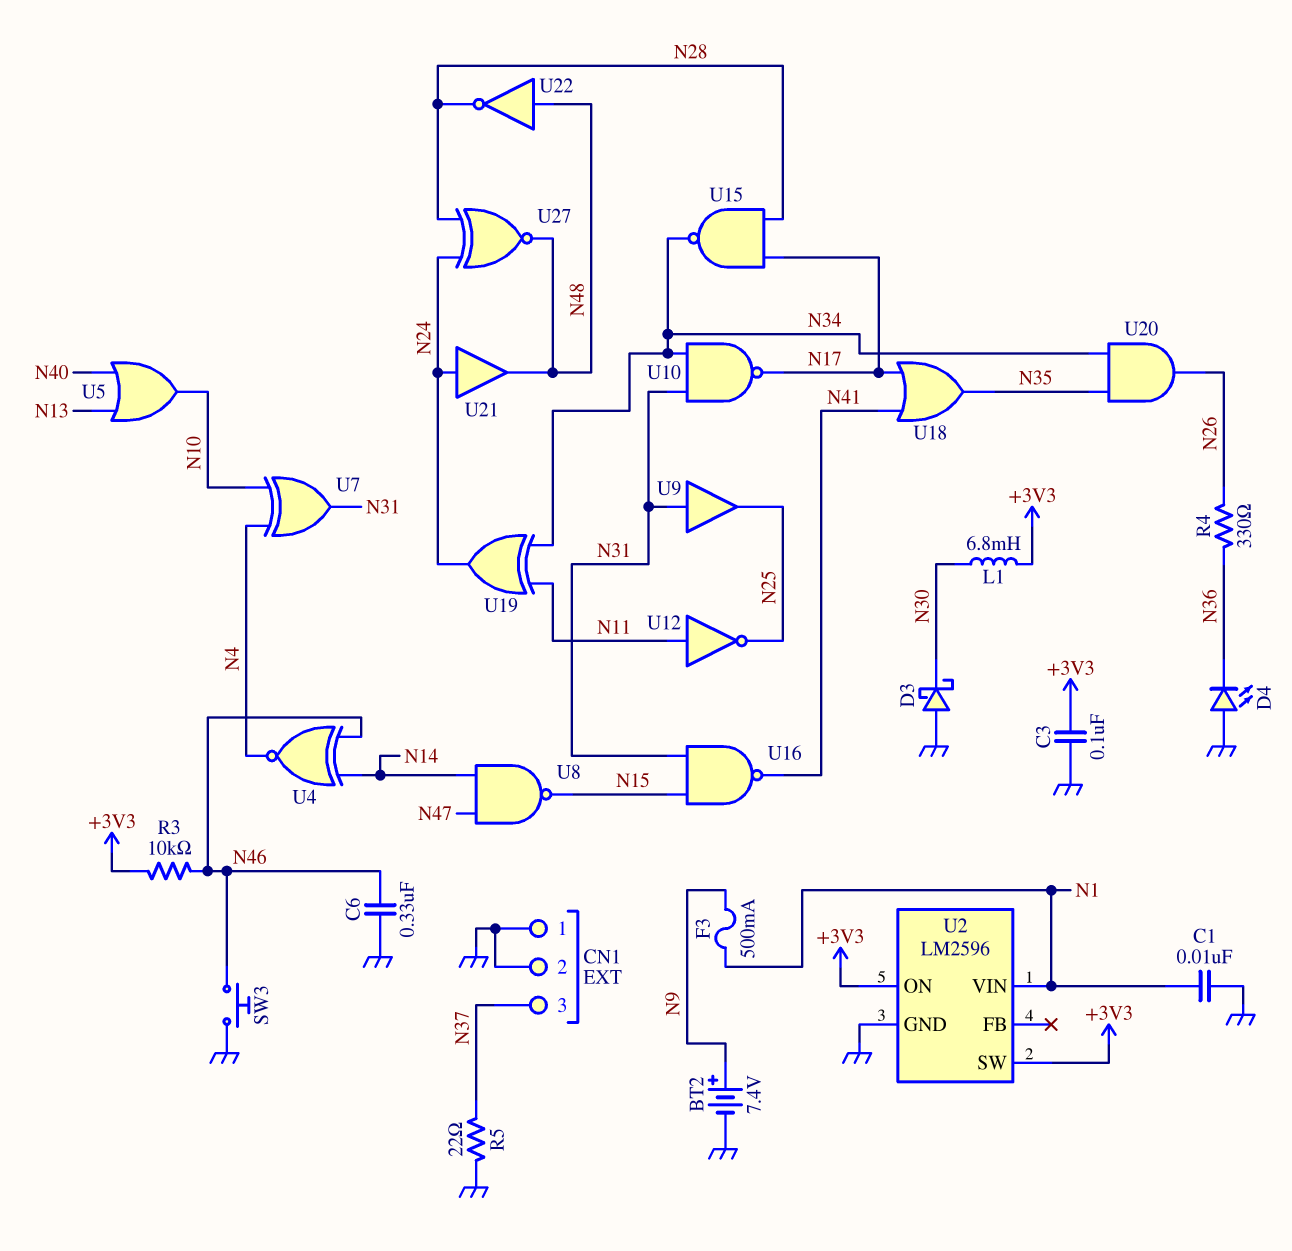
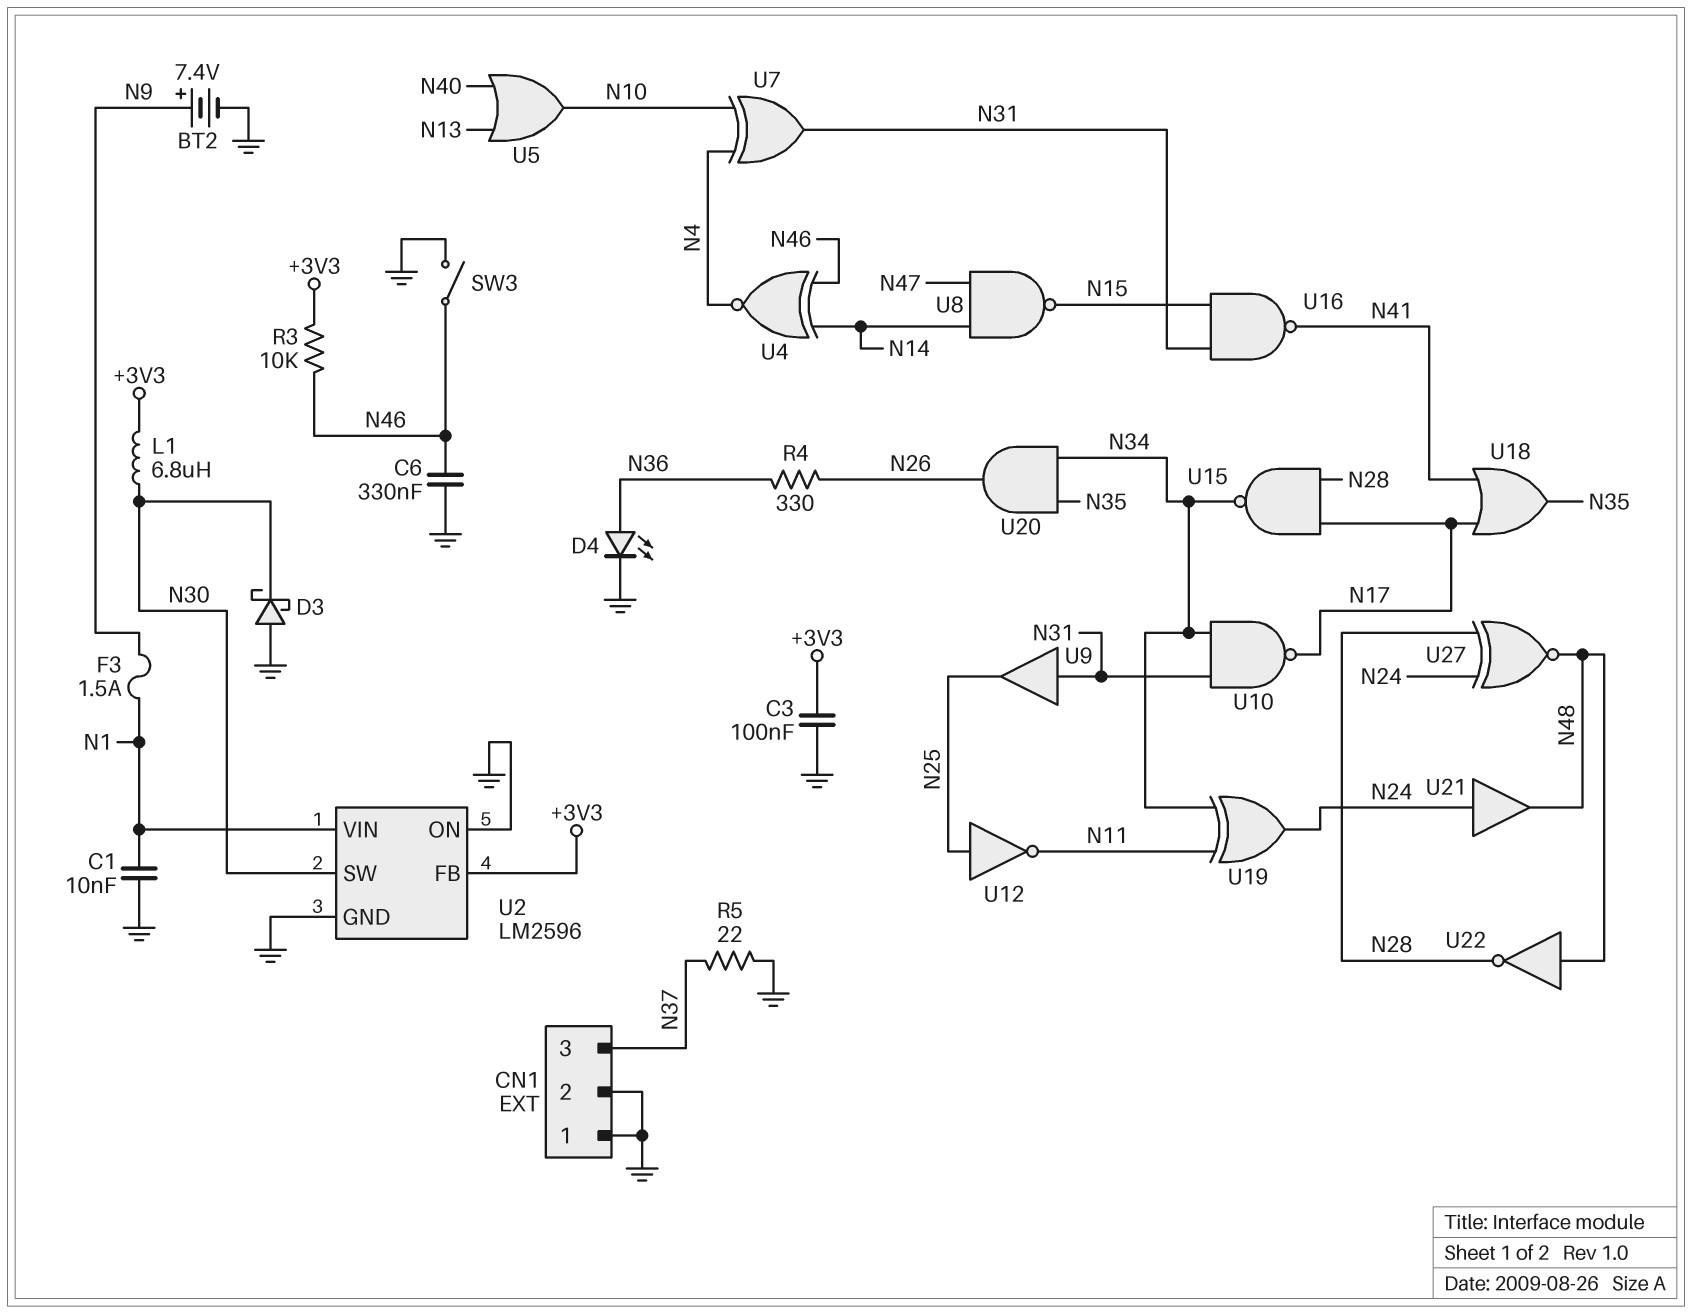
D4: LED (A GND, K N36) -> LED (A N36, K GND)
F3: 500mA (N1, N9) -> 1.5A (N1, N9)
L1: 6.8mH (+3V3, N30) -> 6.8uH (+3V3, N30)
SW3: button (GND, N46) -> switch (GND, N46)
U2 pin FB: none -> +3V3
U2 pin ON: +3V3 -> GND
U2 pin SW: +3V3 -> N30
U12: NOT (in N11, out N25) -> NOT (in N25, out N11)

